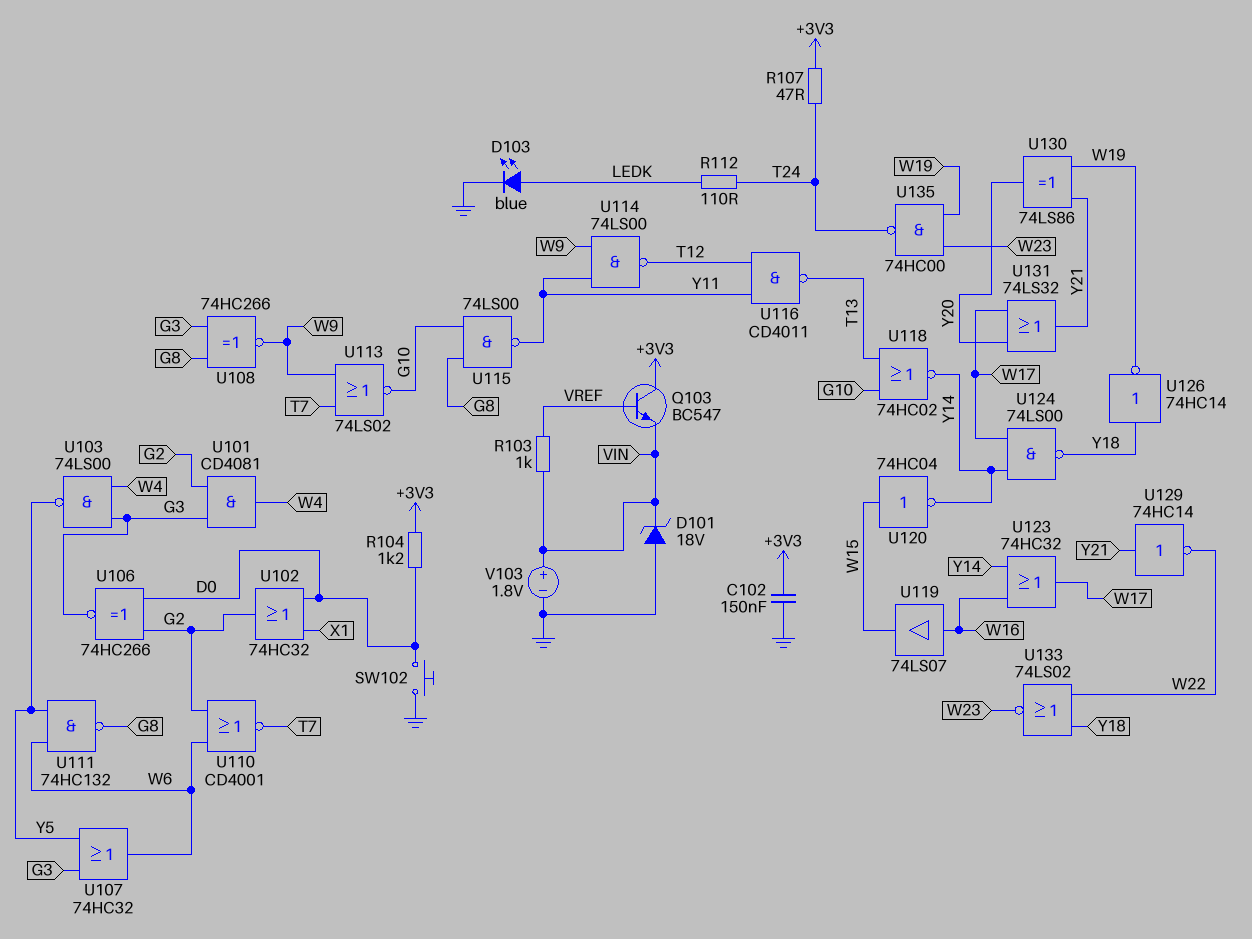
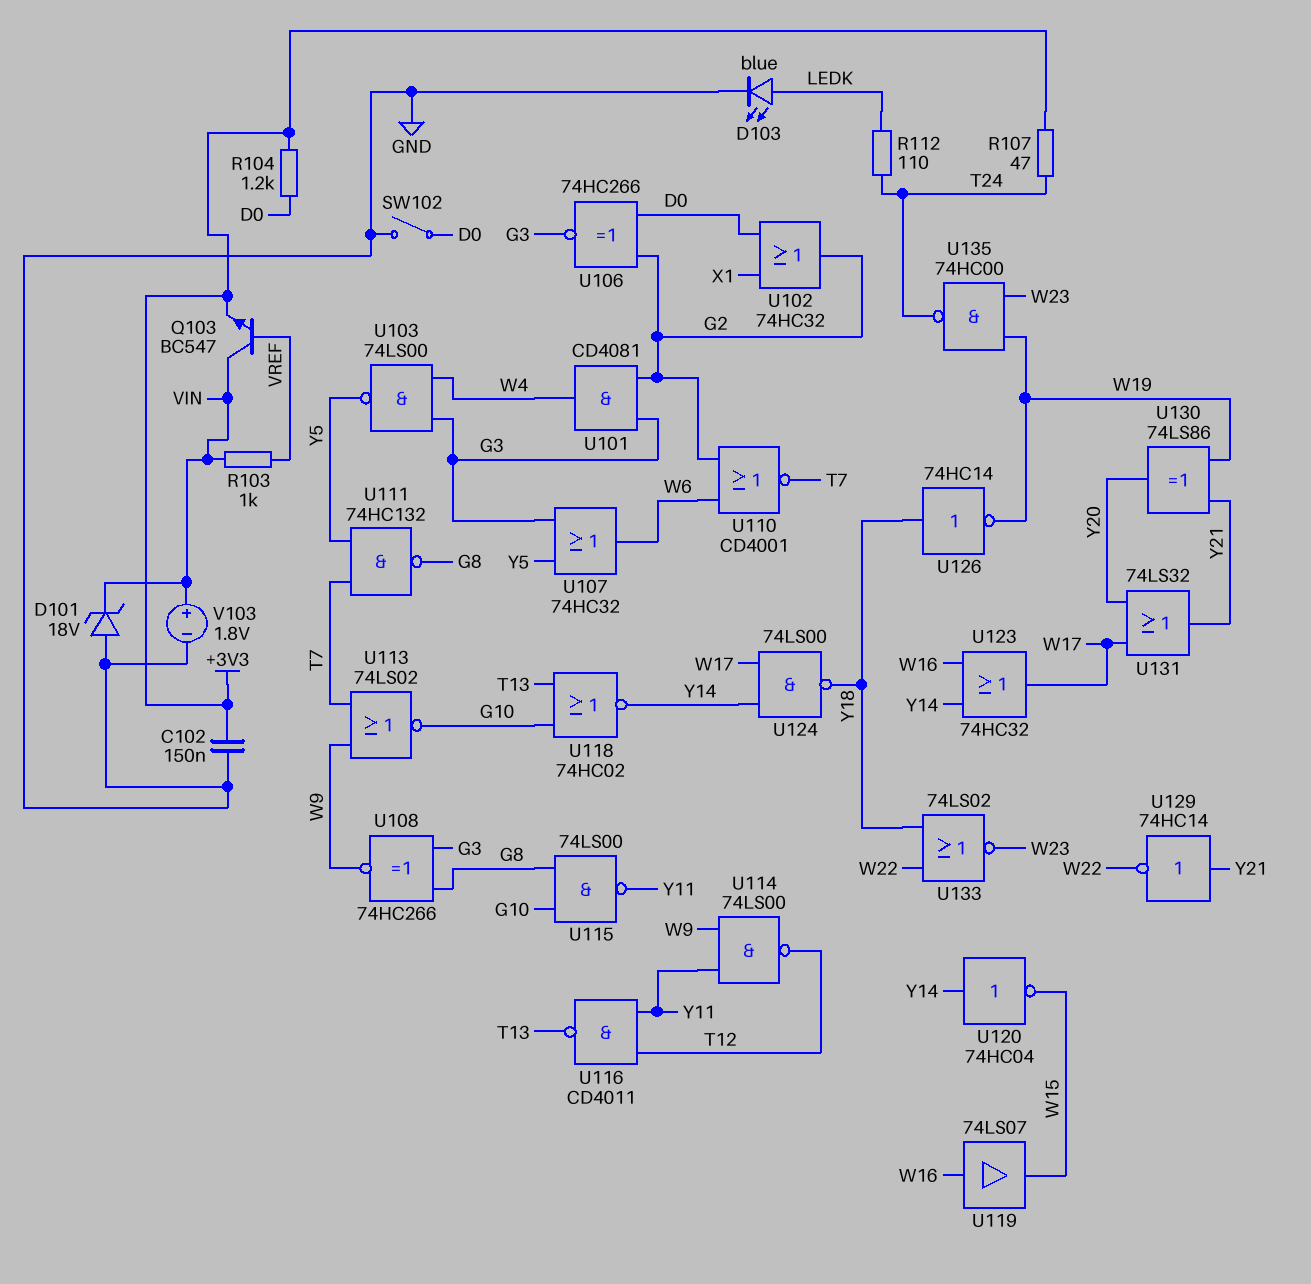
Q103: NPN BC547 (B VREF, C +3V3, E VIN) -> NPN BC547 (B VREF, C VIN, E +3V3)
SW102: button (D0, GND) -> switch (D0, GND)
U111: NAND 74HC132 (in W6, in Y5, out G8) -> NAND 74HC132 (in T7, in Y5, out G8)
U120: NOT 74HC04 (in W15, out Y14) -> NOT 74HC04 (in Y14, out W15)

